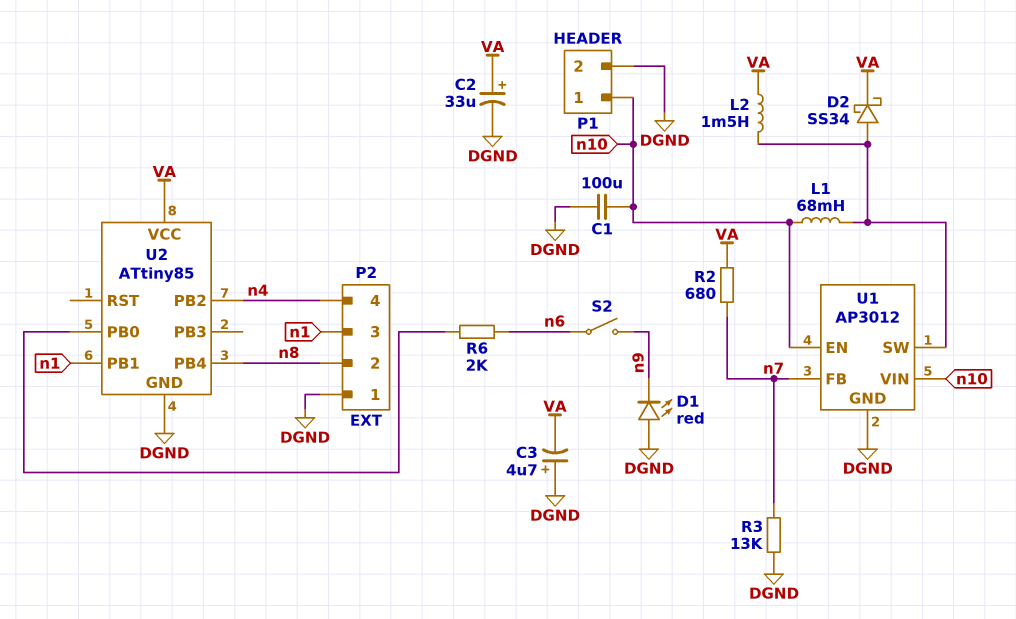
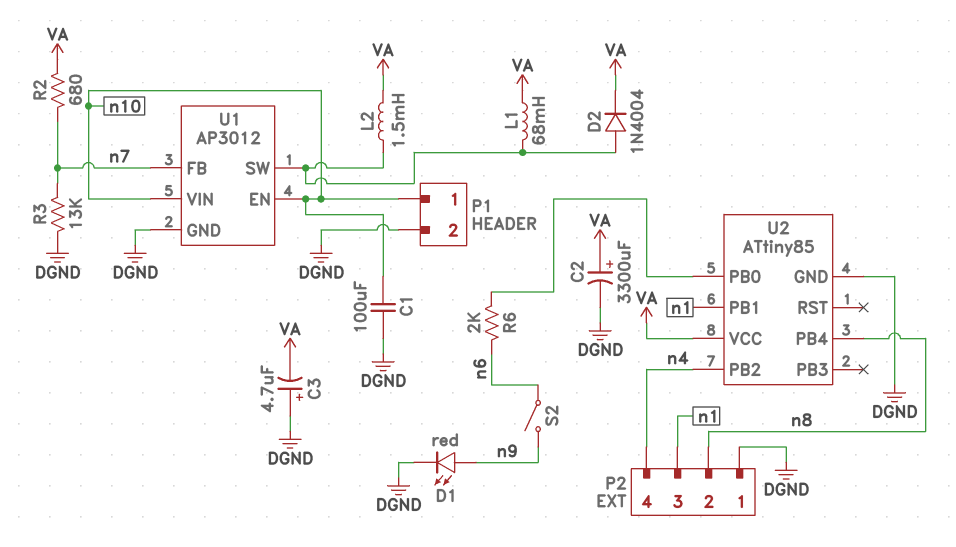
C2: 33uF (plus VA, minus DGND) -> 3300uF (plus VA, minus DGND)
D1: LED red (A DGND, K n9) -> LED red (A n9, K DGND)
D2: schottky SS34 (A U1/SW, K VA) -> diode 1N4004 (A U1/SW, K VA)
L1: 68mH (U1/SW, n10) -> 68mH (U1/SW, VA)

